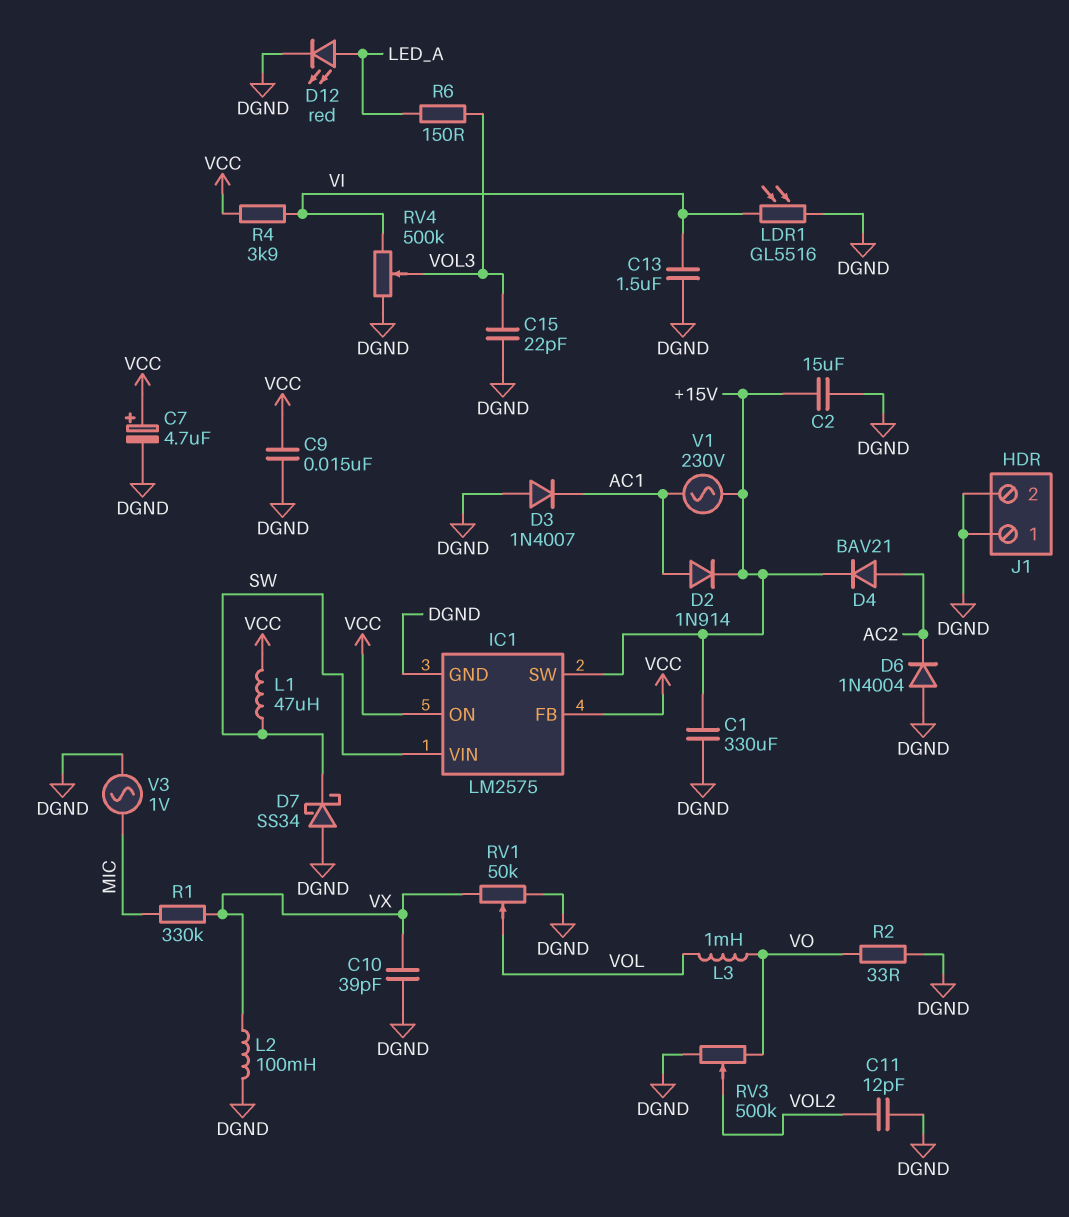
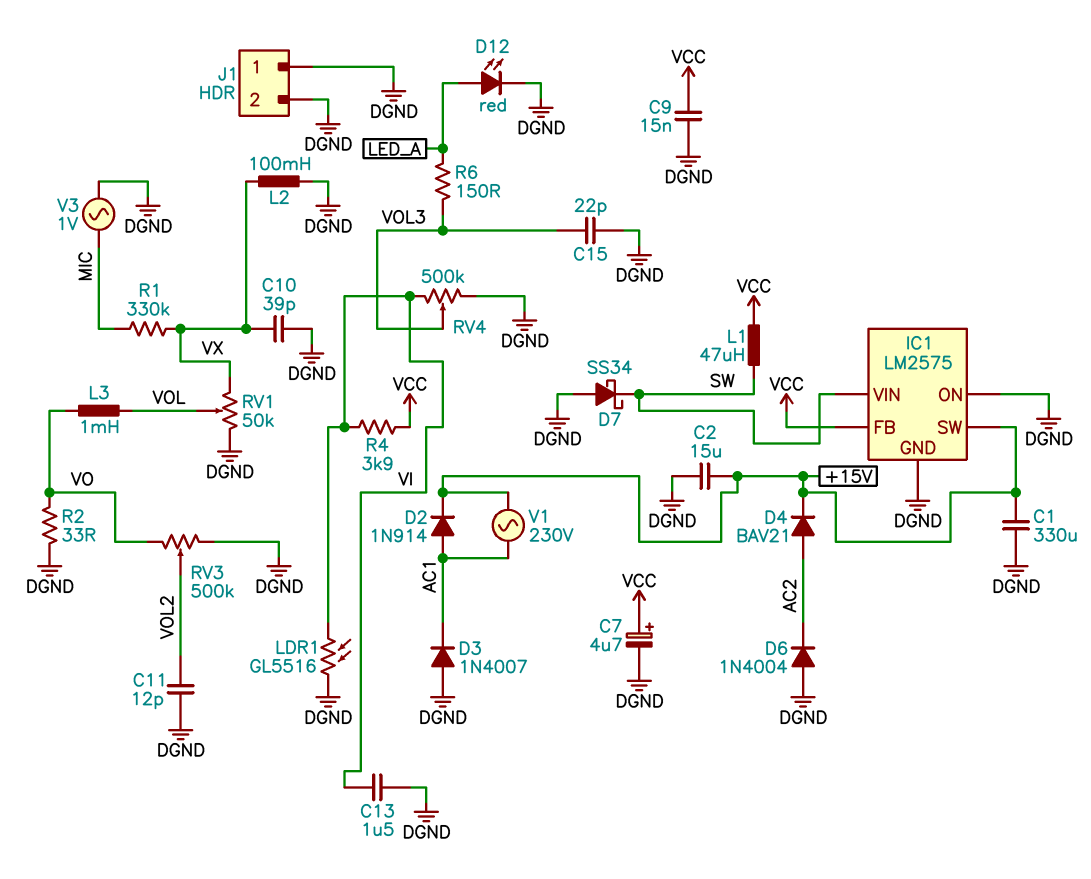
IC1 pin ON: VCC -> DGND

